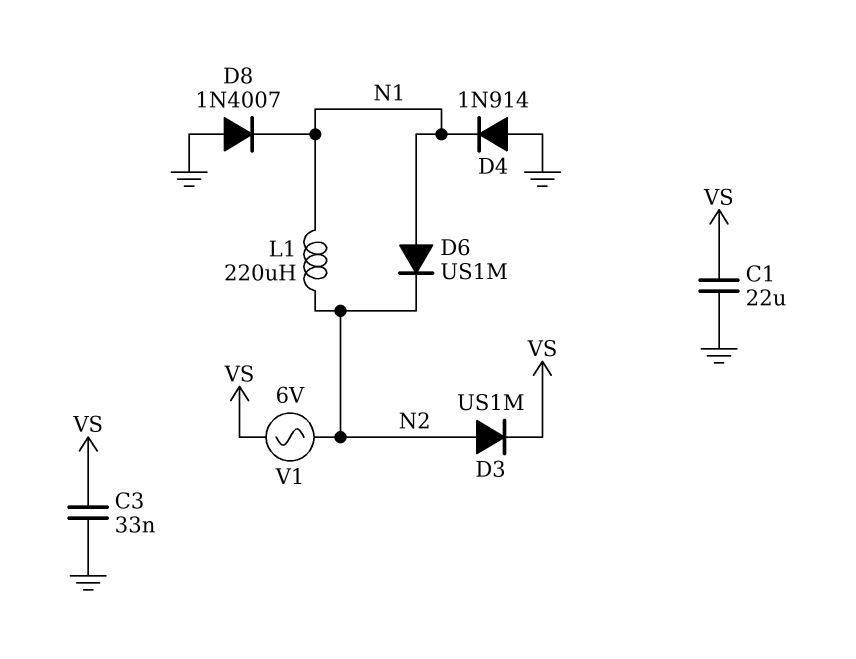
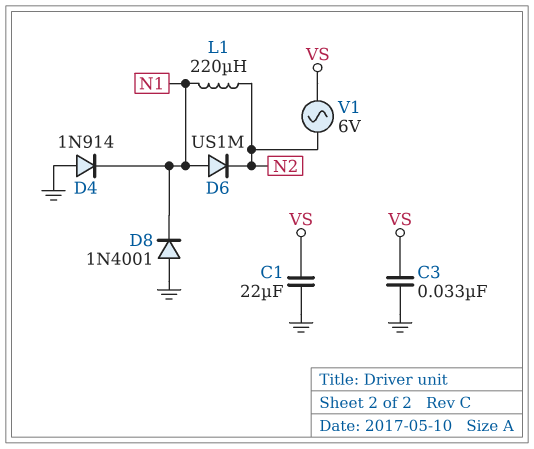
D3: diode US1M (A N2, K VS) -> none
D8: diode 1N4007 (A GND, K N1) -> diode 1N4001 (A GND, K N1)

